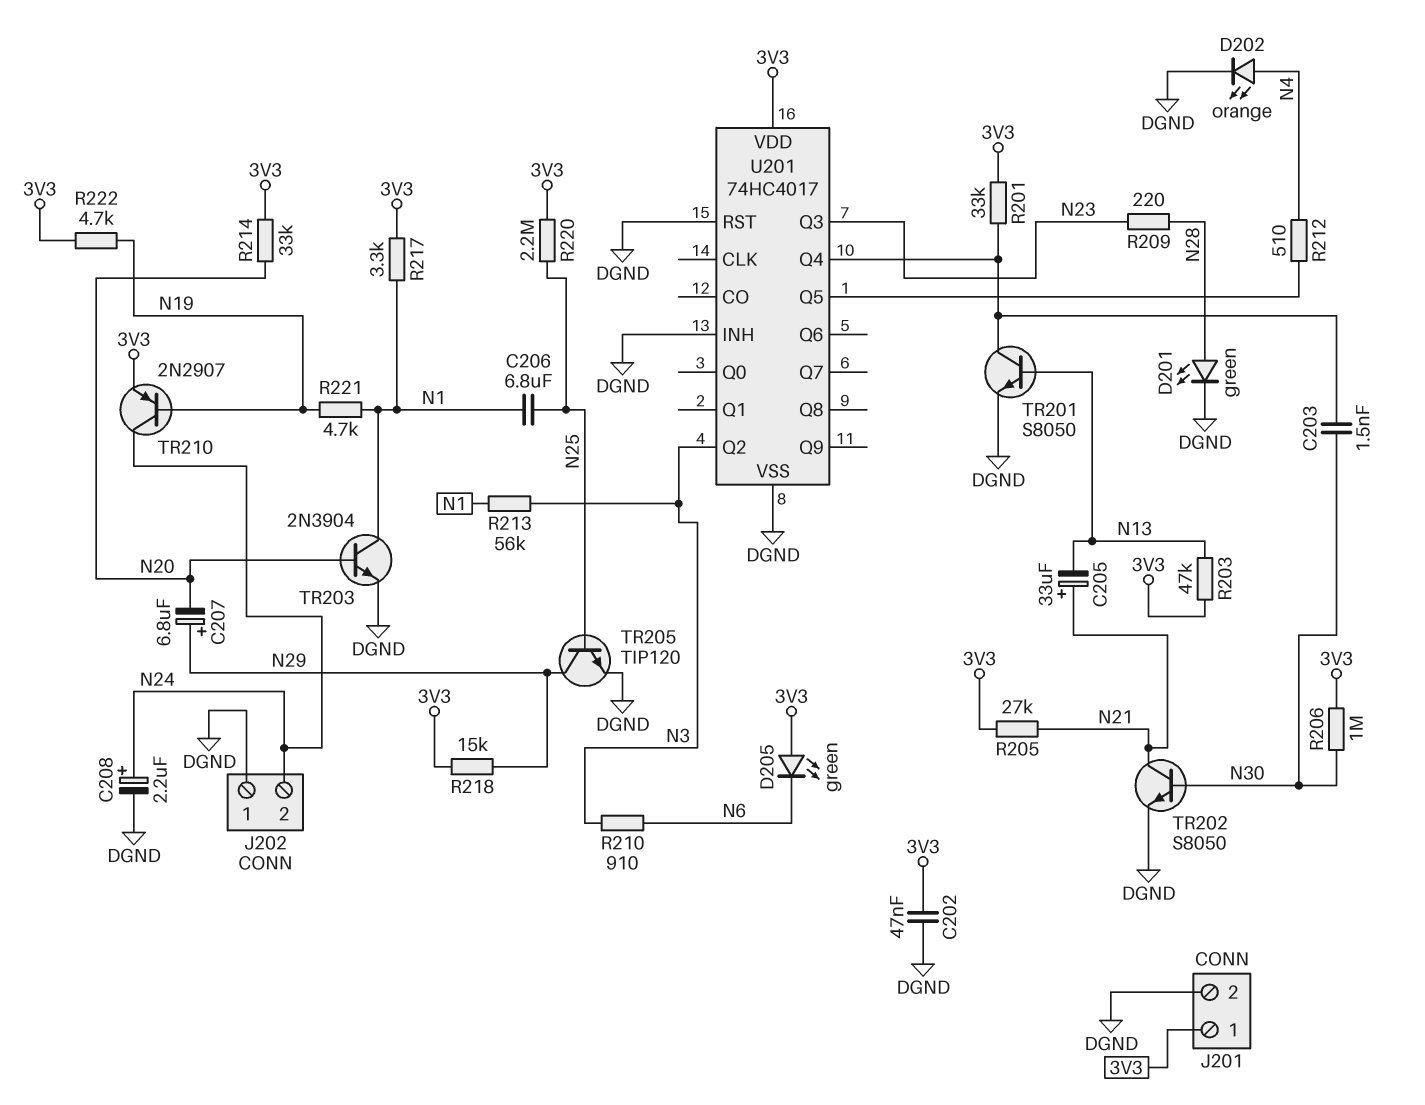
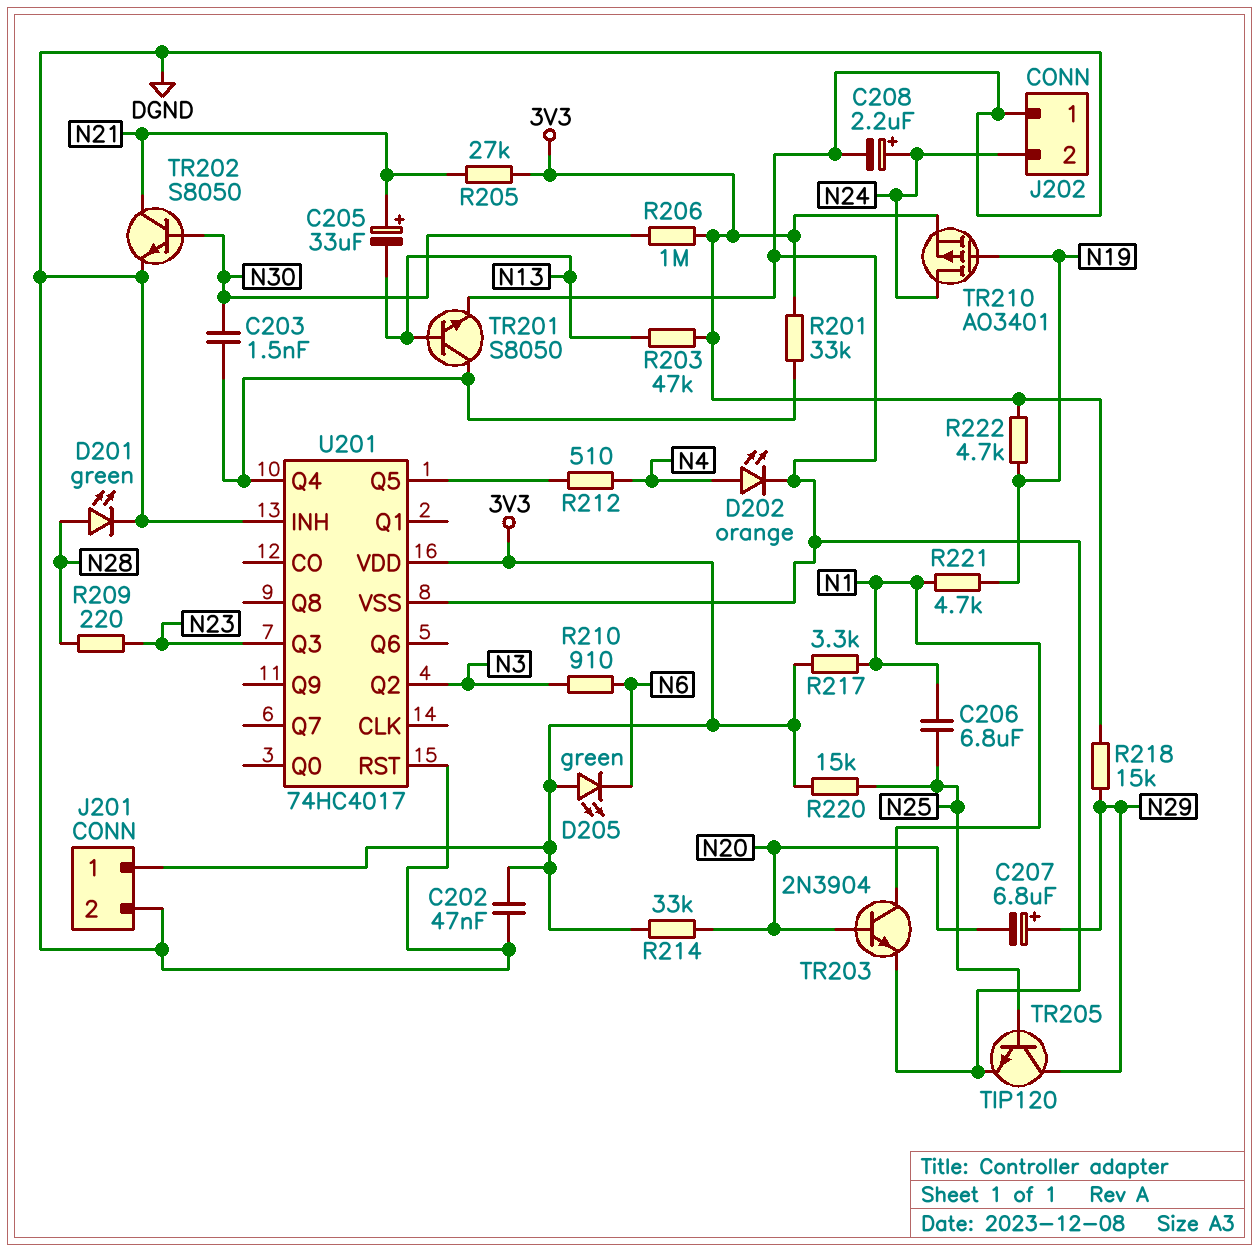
R213: 56k (N1, N3) -> none
R220: 2.2M (3V3, N25) -> 15k (3V3, N25)
TR210: PNP 2N2907 (B N19, C N24, E 3V3) -> PMOS AO3401 (G N19, D N24, S 3V3)

